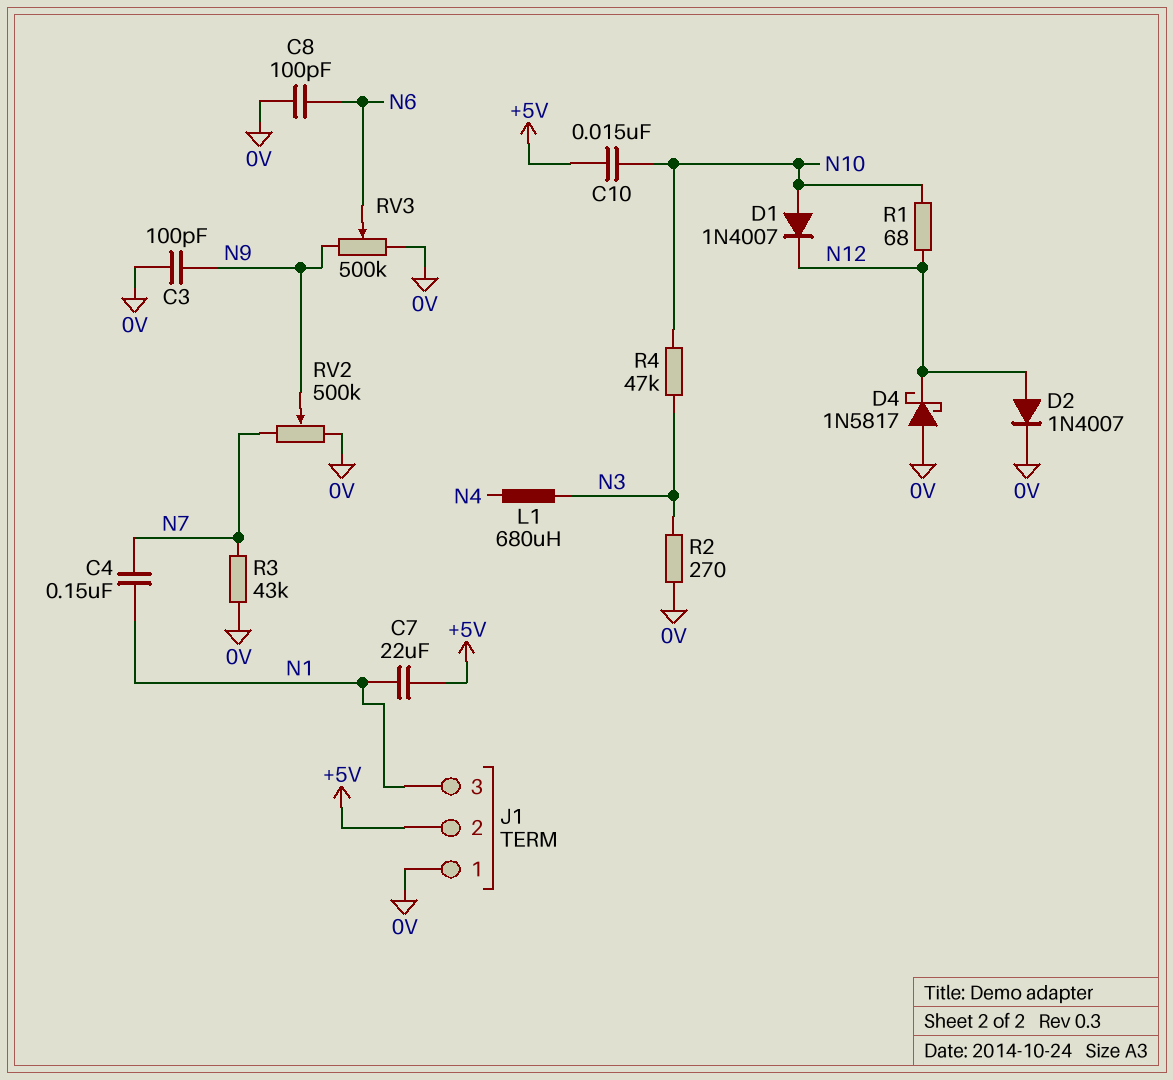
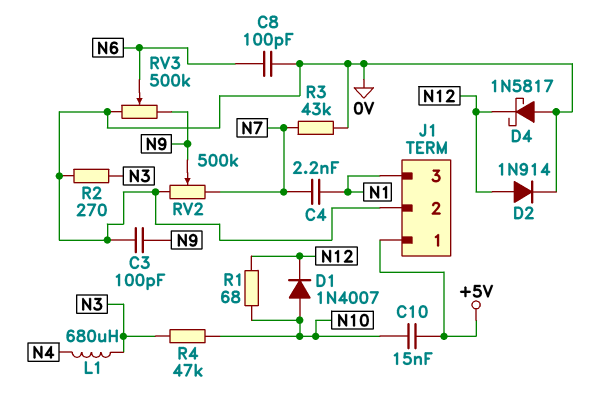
C4: 150nF (N1, N7) -> 2.2nF (N1, N7)
C7: 22uF (+5V, N1) -> none
D2: diode 1N4007 (A N12, K 0V) -> diode 1N914 (A N12, K 0V)
J1 pin 1: 0V -> +5V
J1 pin 2: +5V -> 0V

